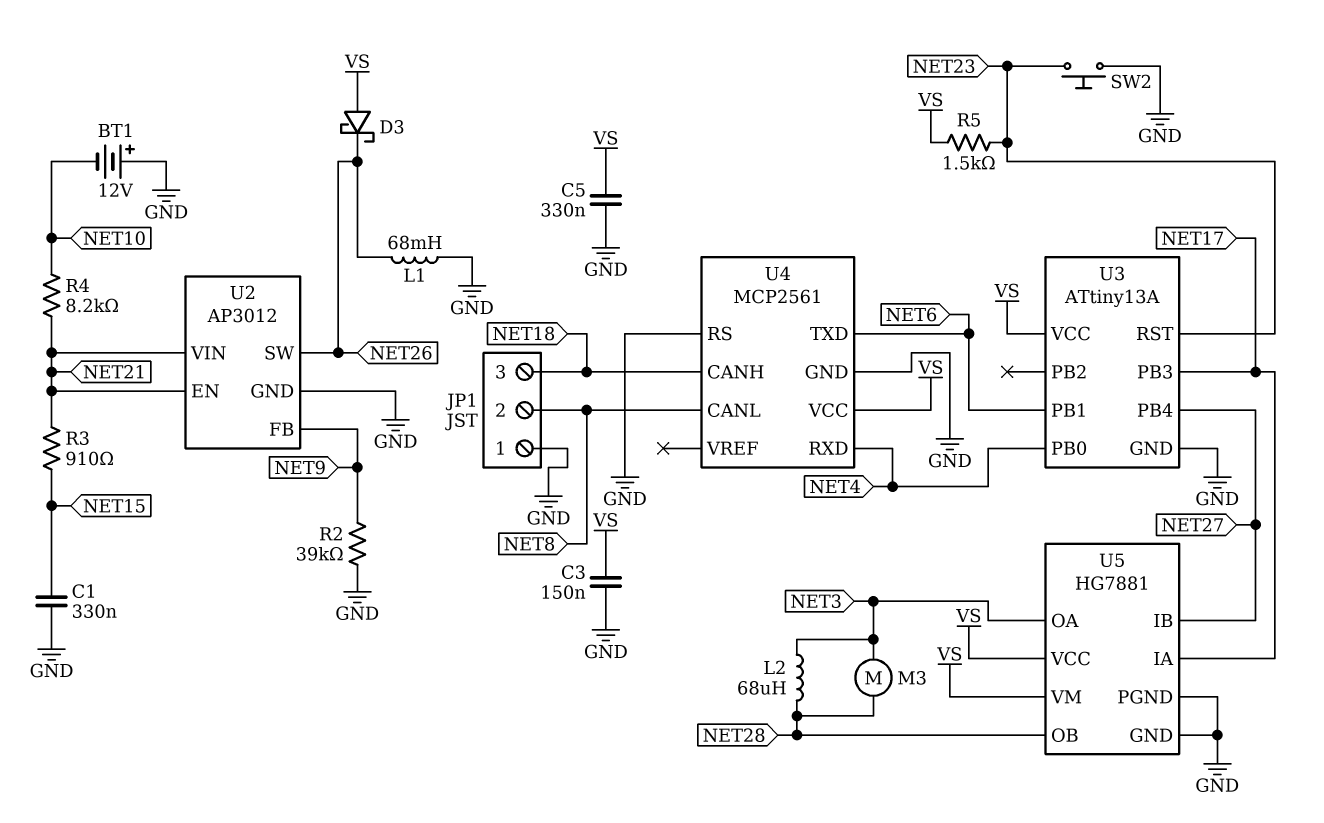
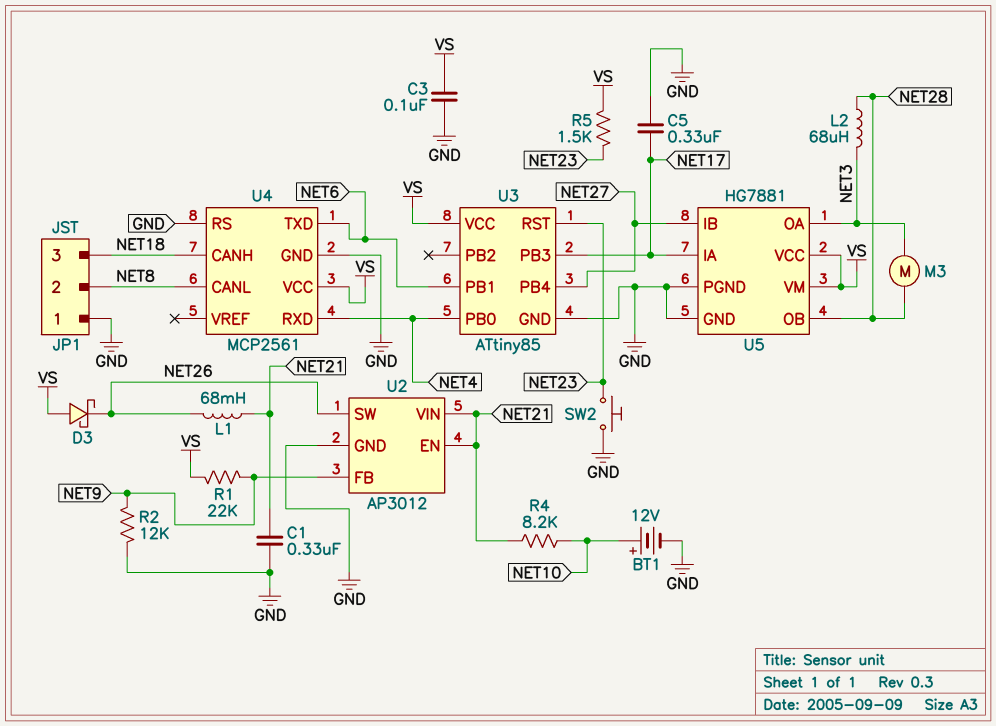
BT1: 12V (plus GND, minus NET10) -> 12V (plus NET10, minus GND)
C1: 330nF (GND, NET15) -> 330nF (GND, NET21)
C3: 150nF (GND, VS) -> 100nF (GND, VS)
C5: 330nF (GND, VS) -> 330nF (GND, NET17)
L1: 68mH (GND, NET26) -> 68mH (NET21, NET26)
R1: none -> 22k (NET9, VS)
R2: 39k (GND, NET9) -> 12k (GND, NET9)
R3: 910 (NET15, NET21) -> none
U3: ATtiny13A -> ATtiny85

